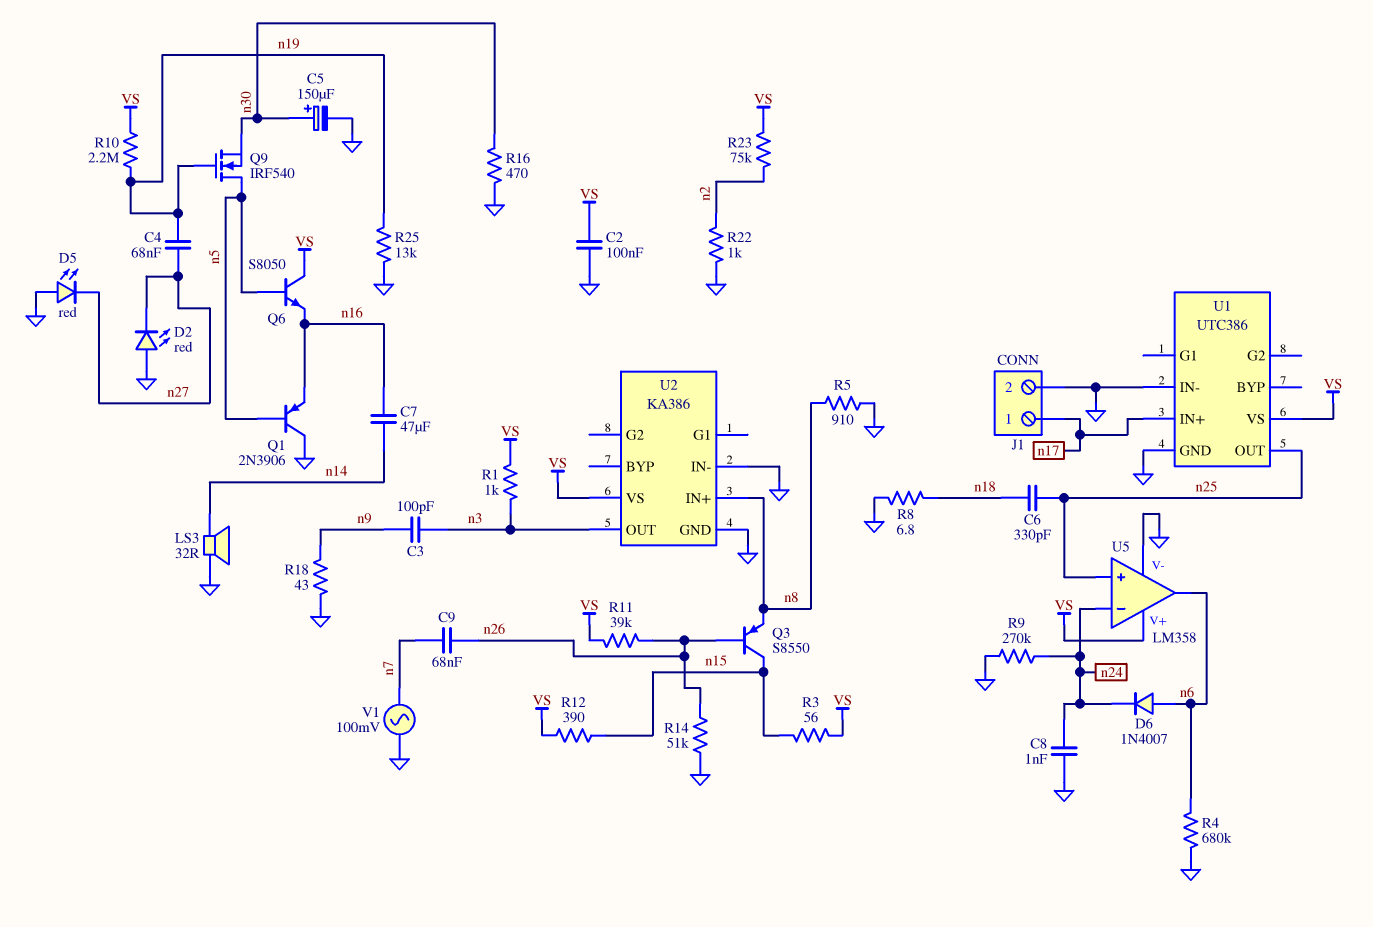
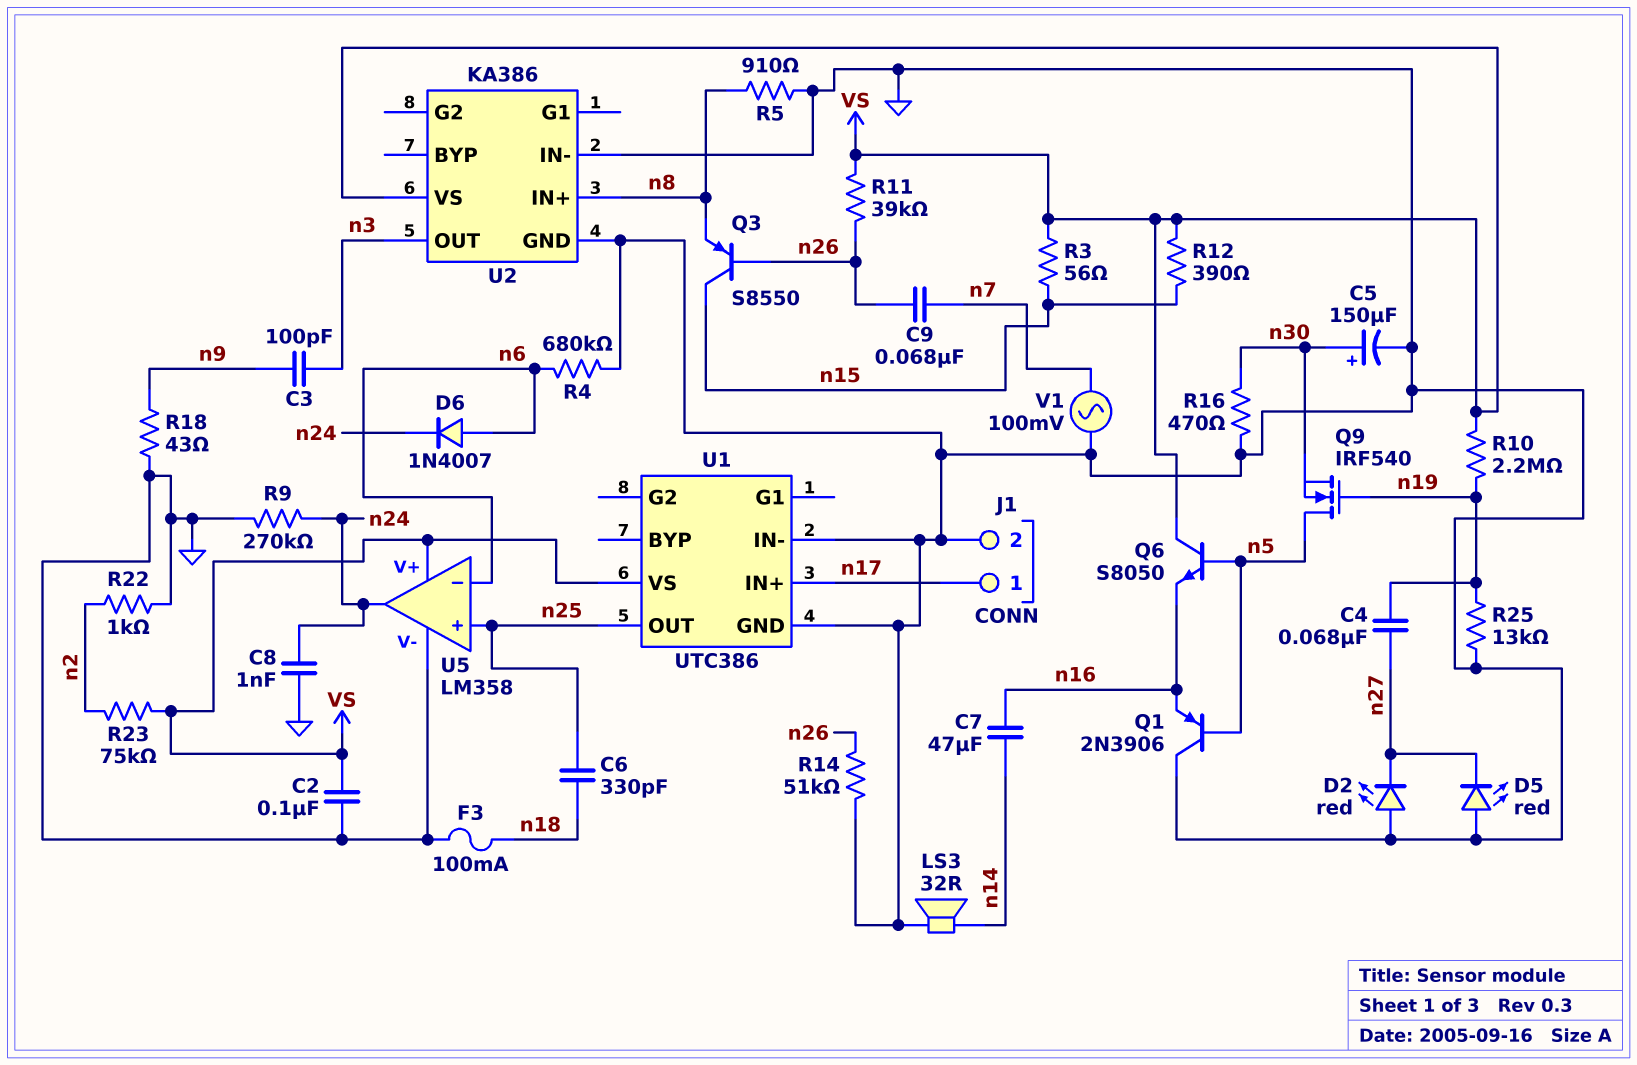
F3: none -> 100mA (GND, n18)
R1: 1k (VS, n3) -> none
R8: 6.8 (GND, n18) -> none
U5 pin in-: n24 -> n6
U5 pin out: n6 -> n24

